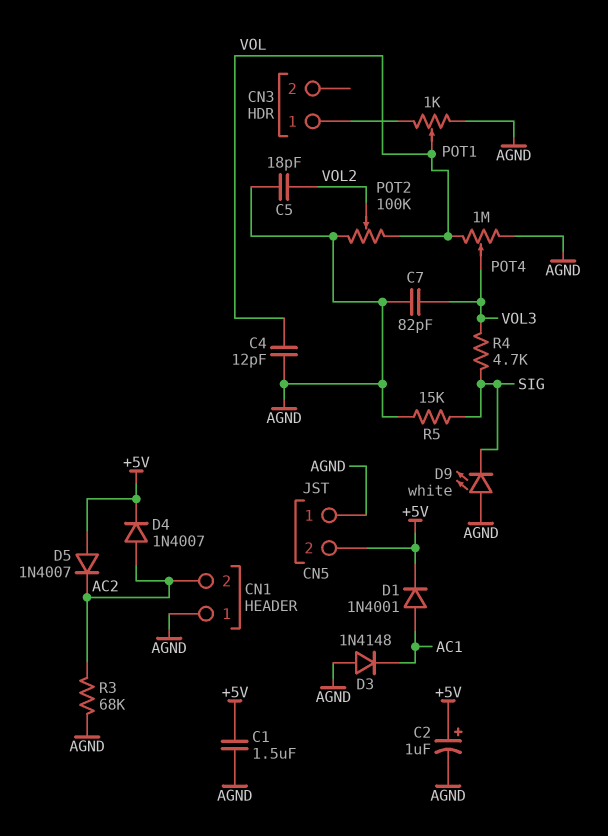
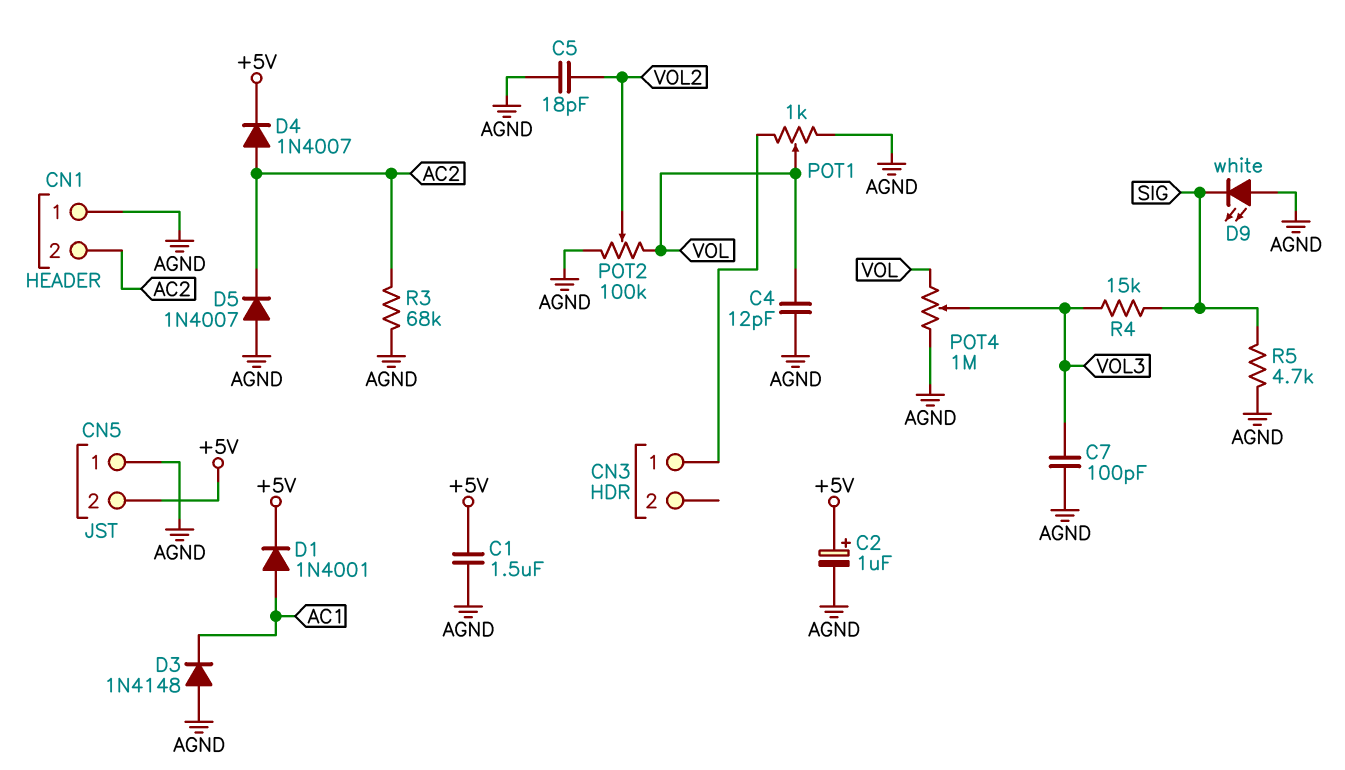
C7: 82pF (AGND, VOL3) -> 100pF (AGND, VOL3)
D5: diode 1N4007 (A +5V, K AC2) -> diode 1N4007 (A AGND, K AC2)
R4: 4.7k (SIG, VOL3) -> 15k (SIG, VOL3)
R5: 15k (AGND, SIG) -> 4.7k (AGND, SIG)

